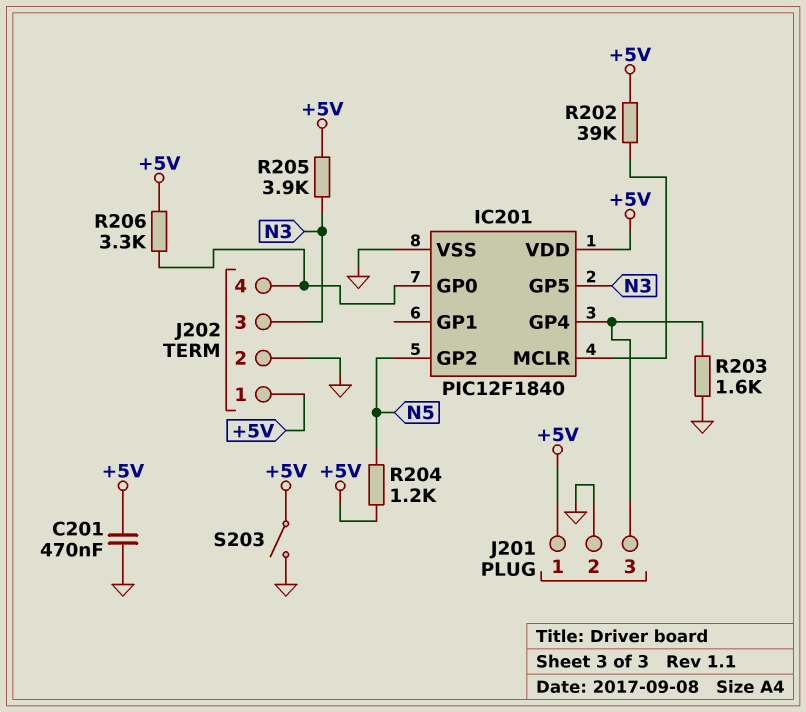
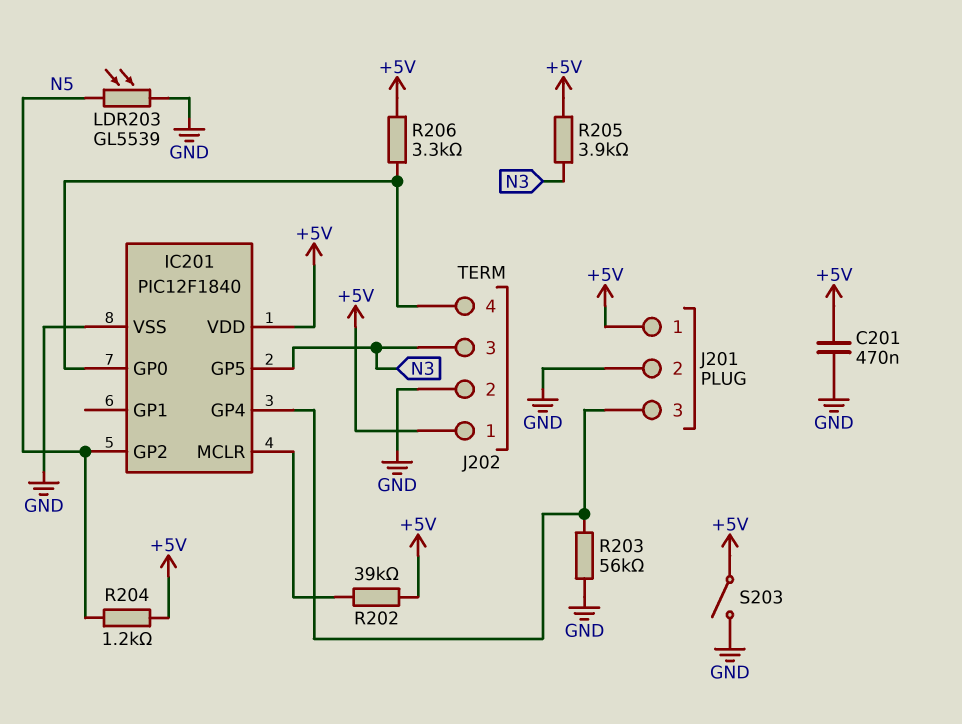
LDR203: none -> GL5539 (GND, N5)
R203: 1.6k (GND, IC201/GP4) -> 56k (GND, IC201/GP4)

